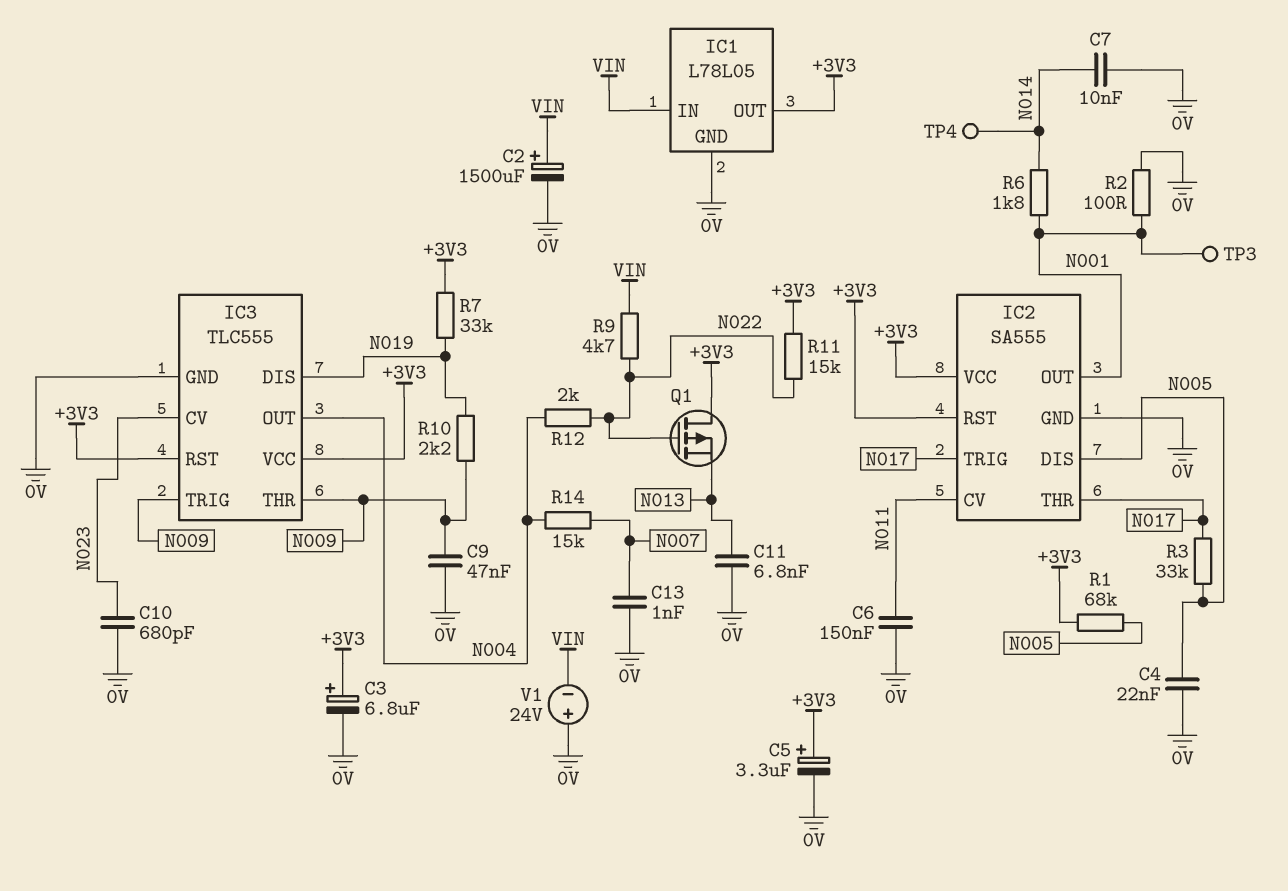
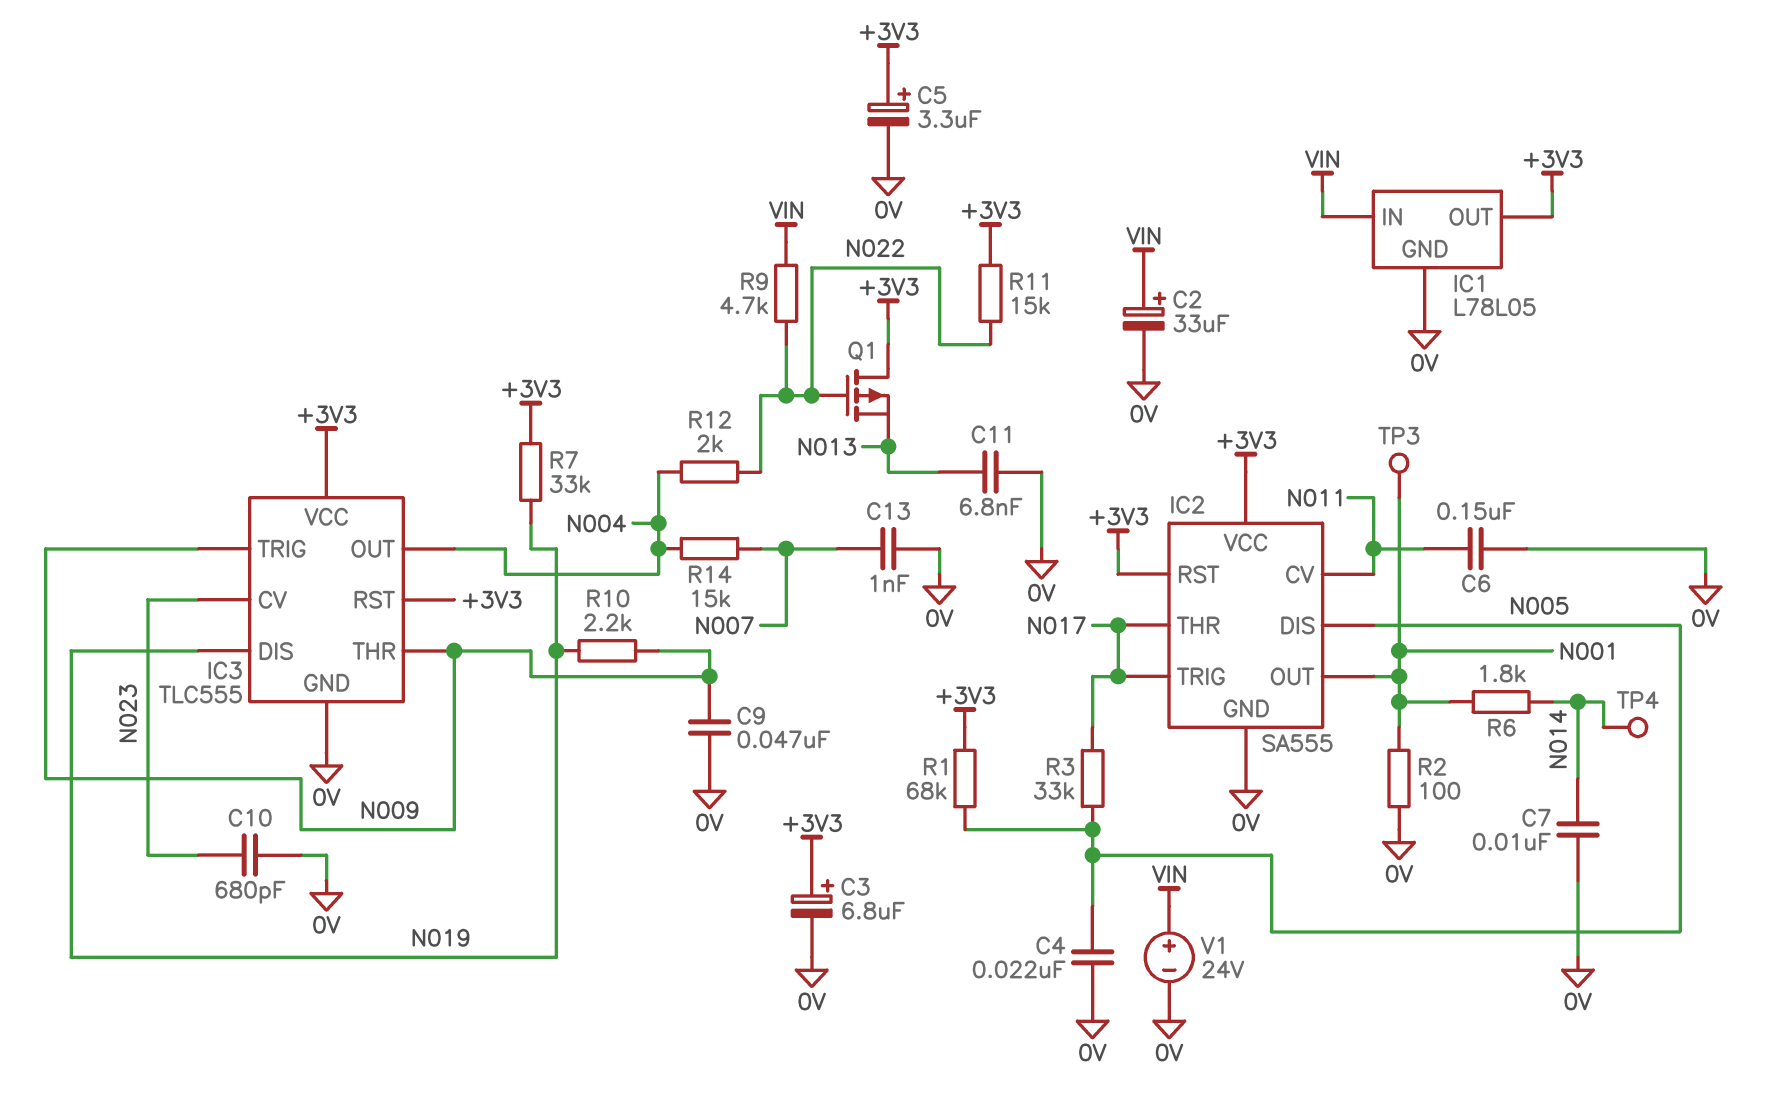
C2: 1500uF (plus VIN, minus 0V) -> 33uF (plus VIN, minus 0V)
V1: 24V (plus 0V, minus VIN) -> 24V (plus VIN, minus 0V)

